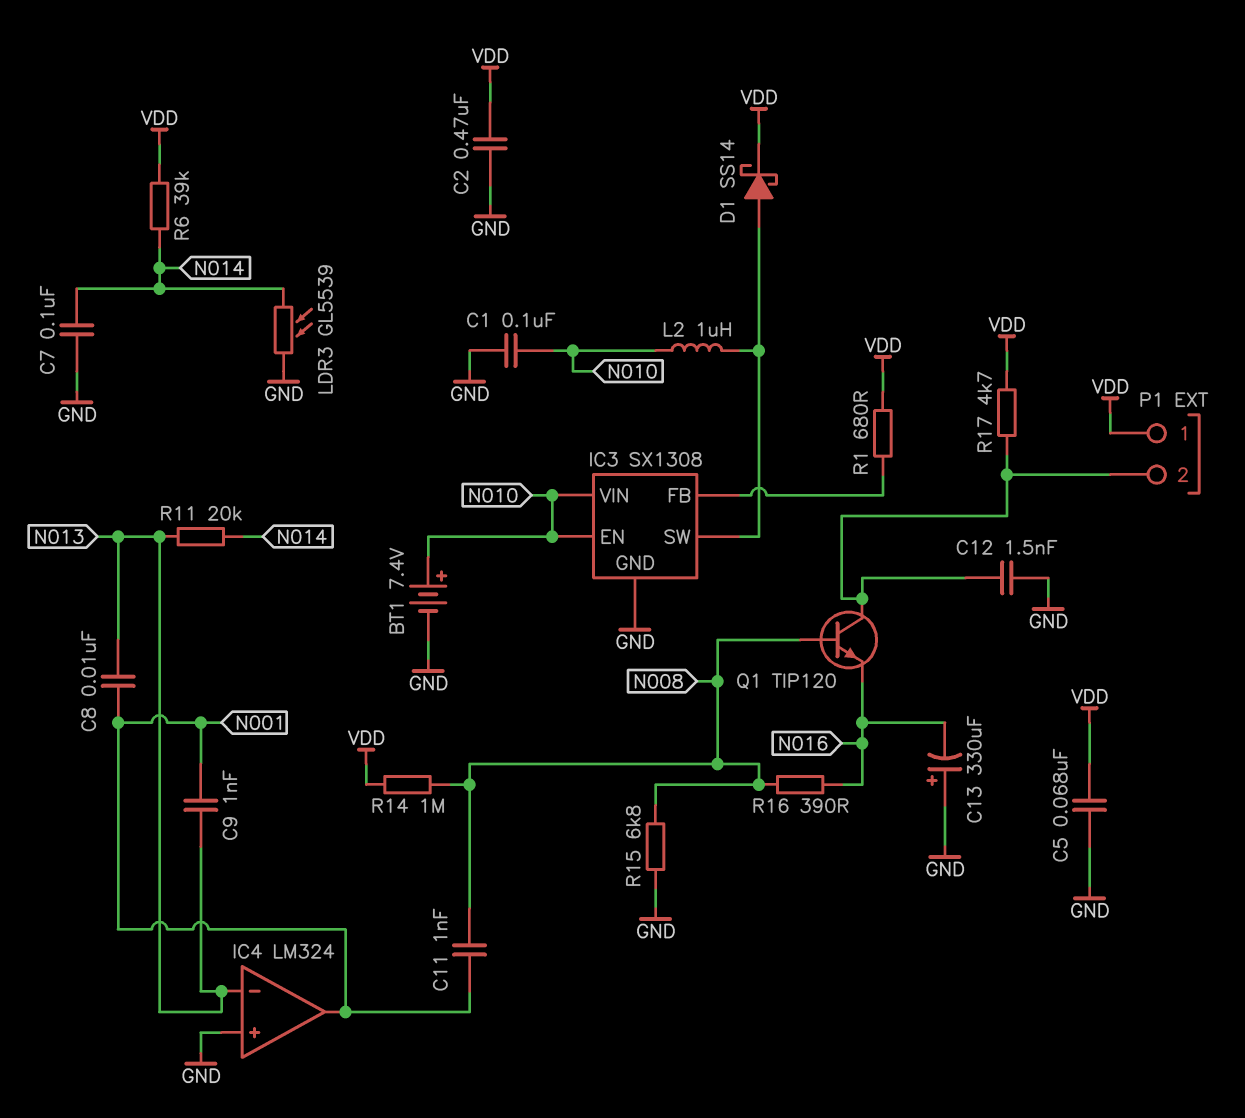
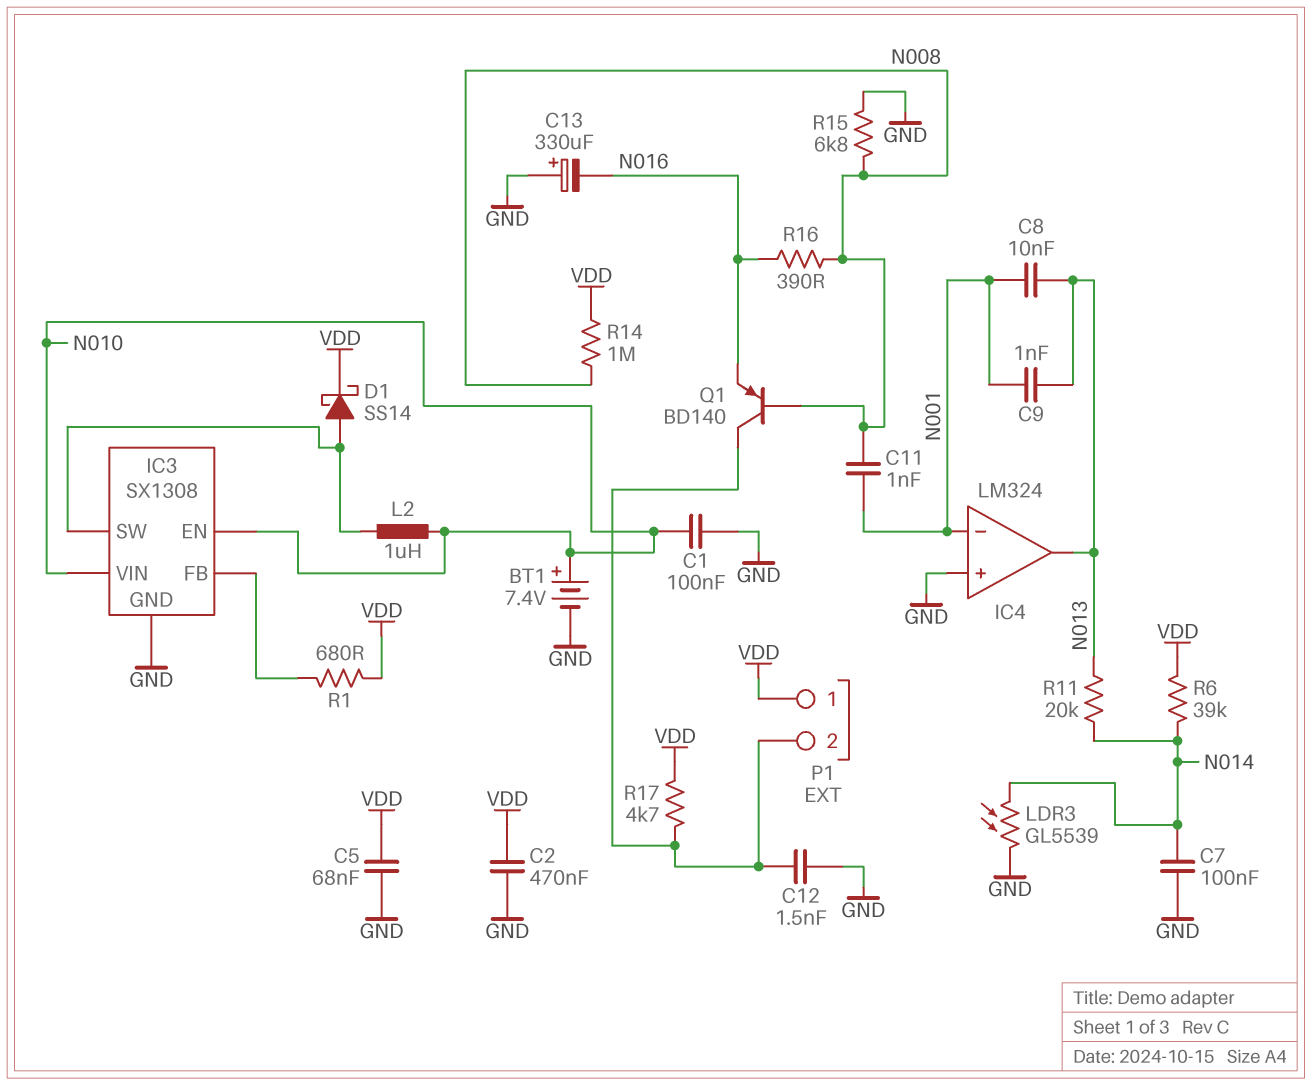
IC4 pin in-: N013 -> N001
IC4 pin out: N001 -> N013
Q1: NPN TIP120 (B N008, C P1/2, E N016) -> PNP BD140 (B N008, C P1/2, E N016)

